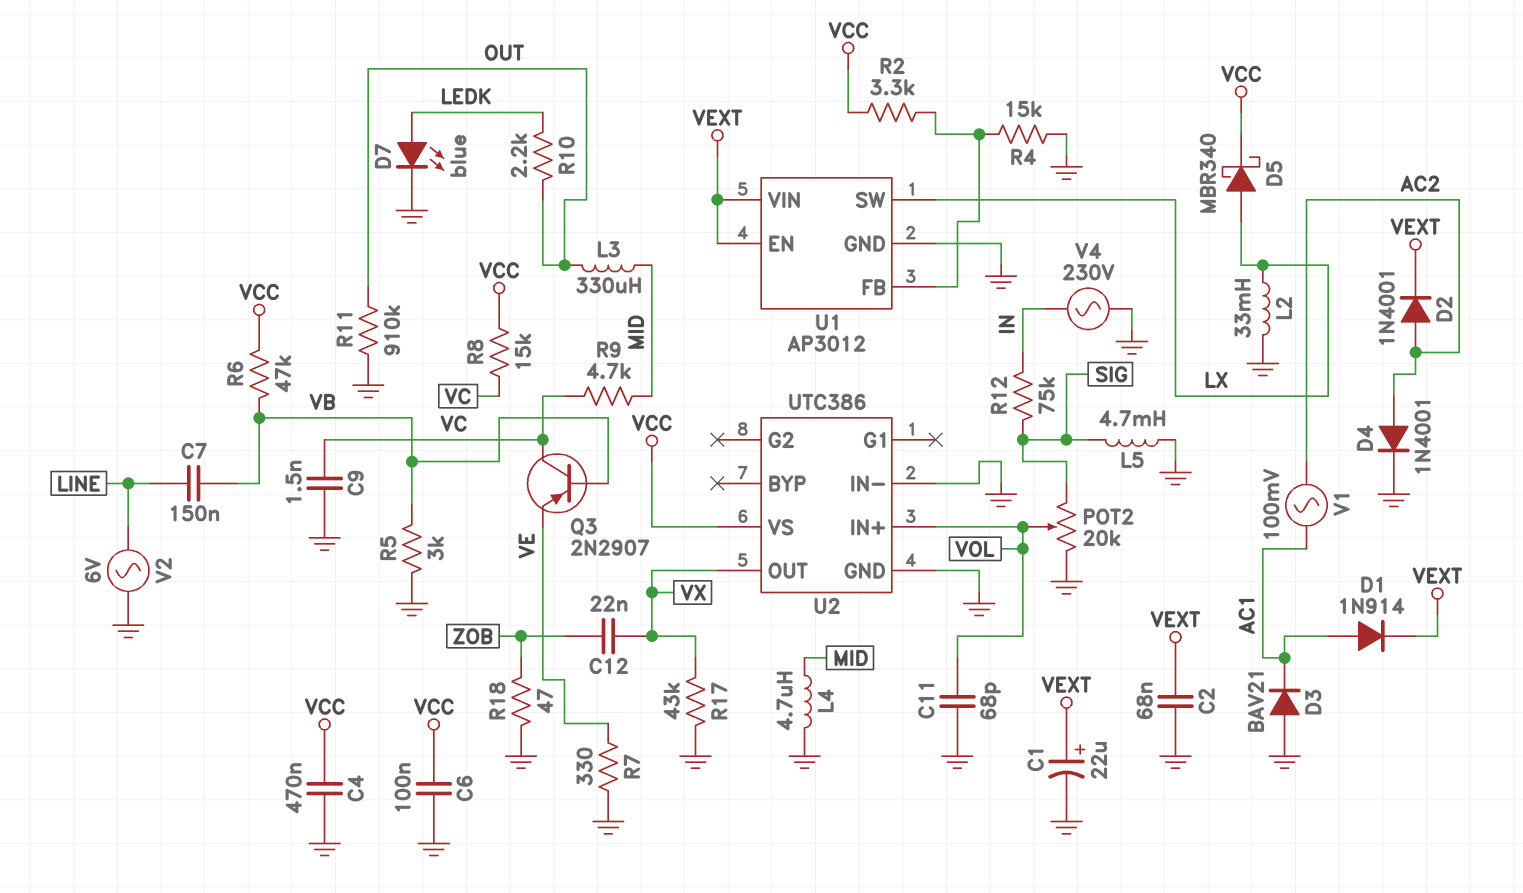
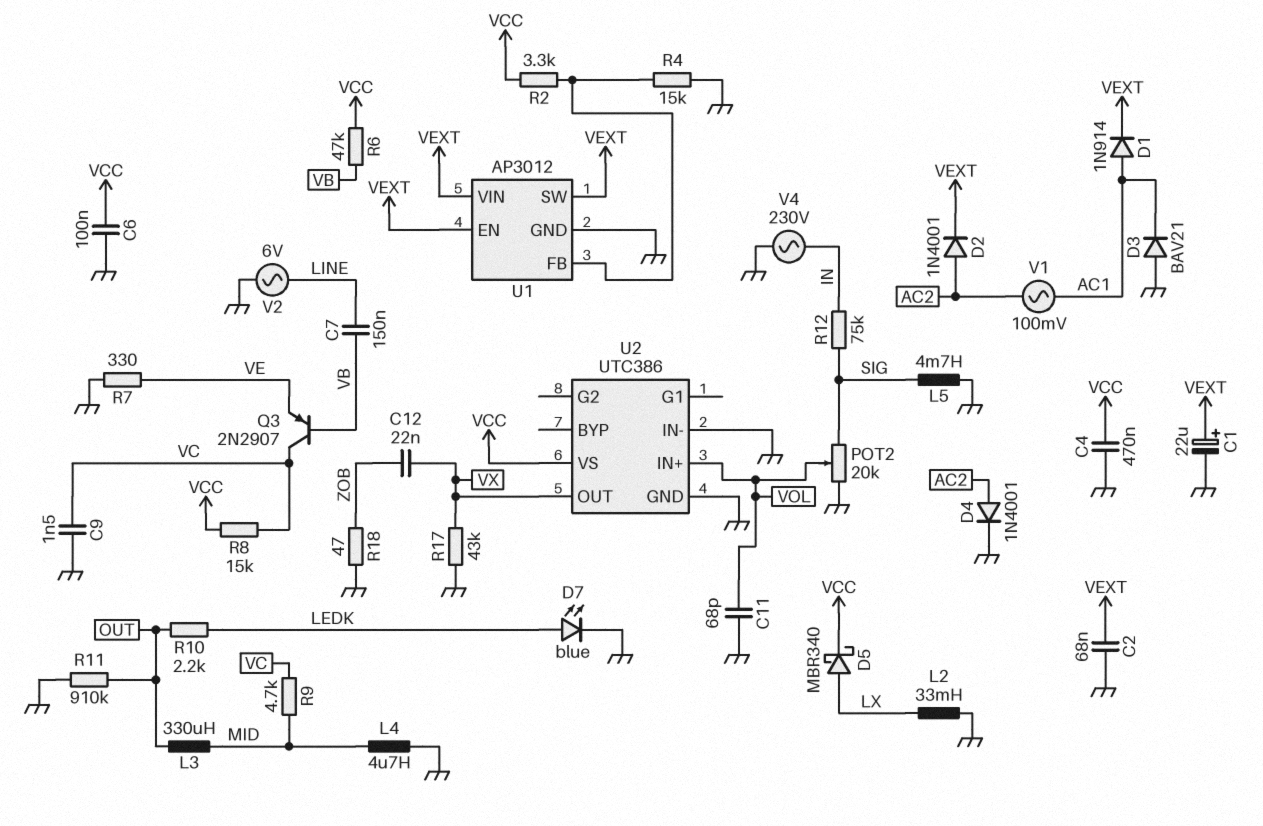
R5: 3k (GND, VB) -> none
U1 pin SW: LX -> VEXT

